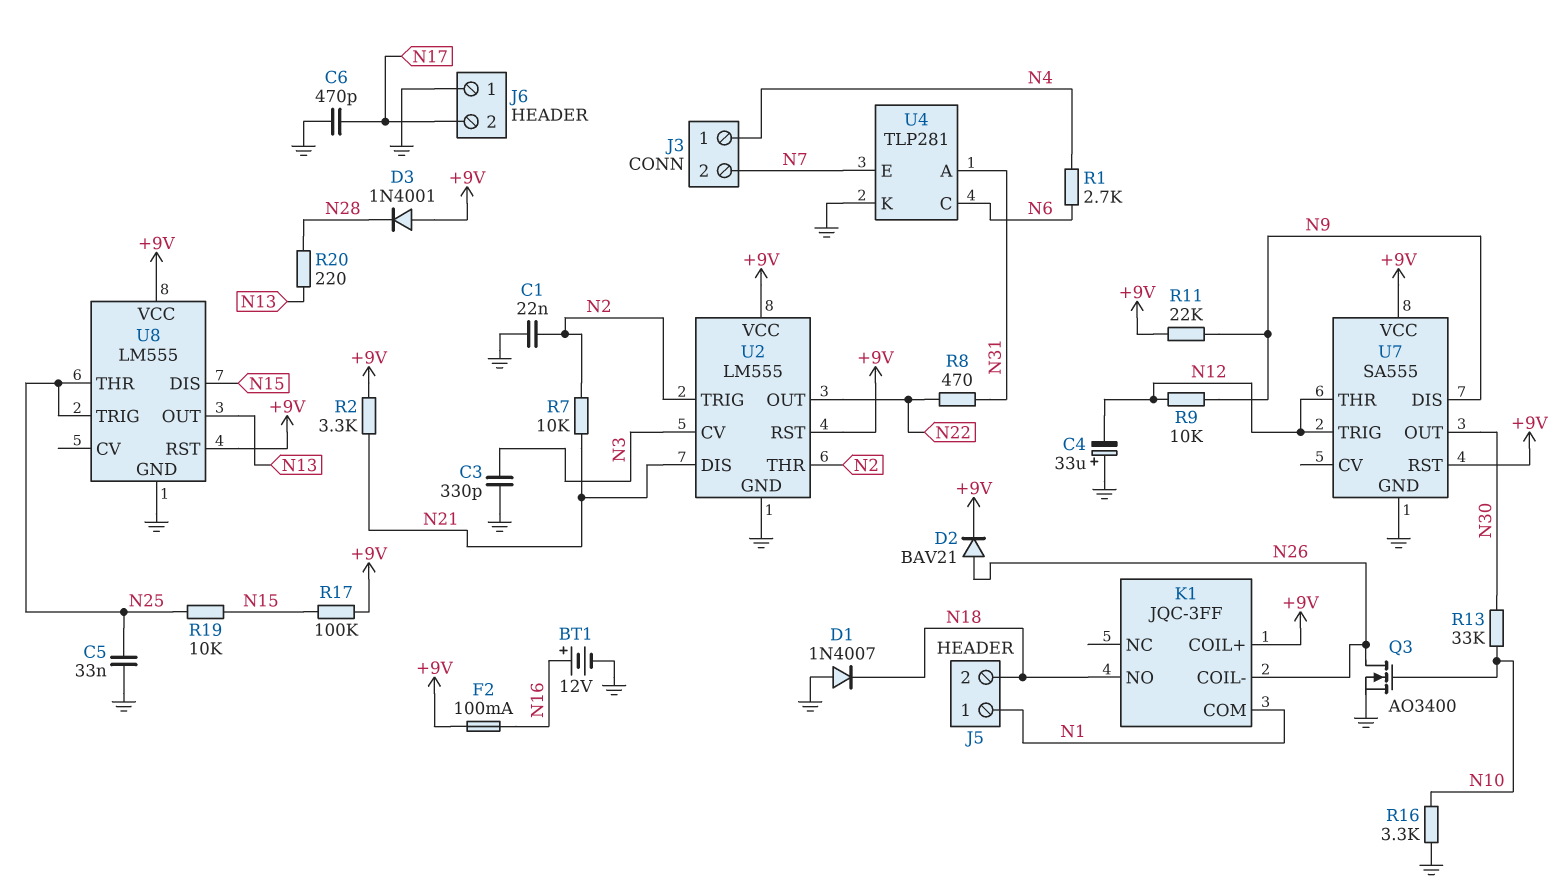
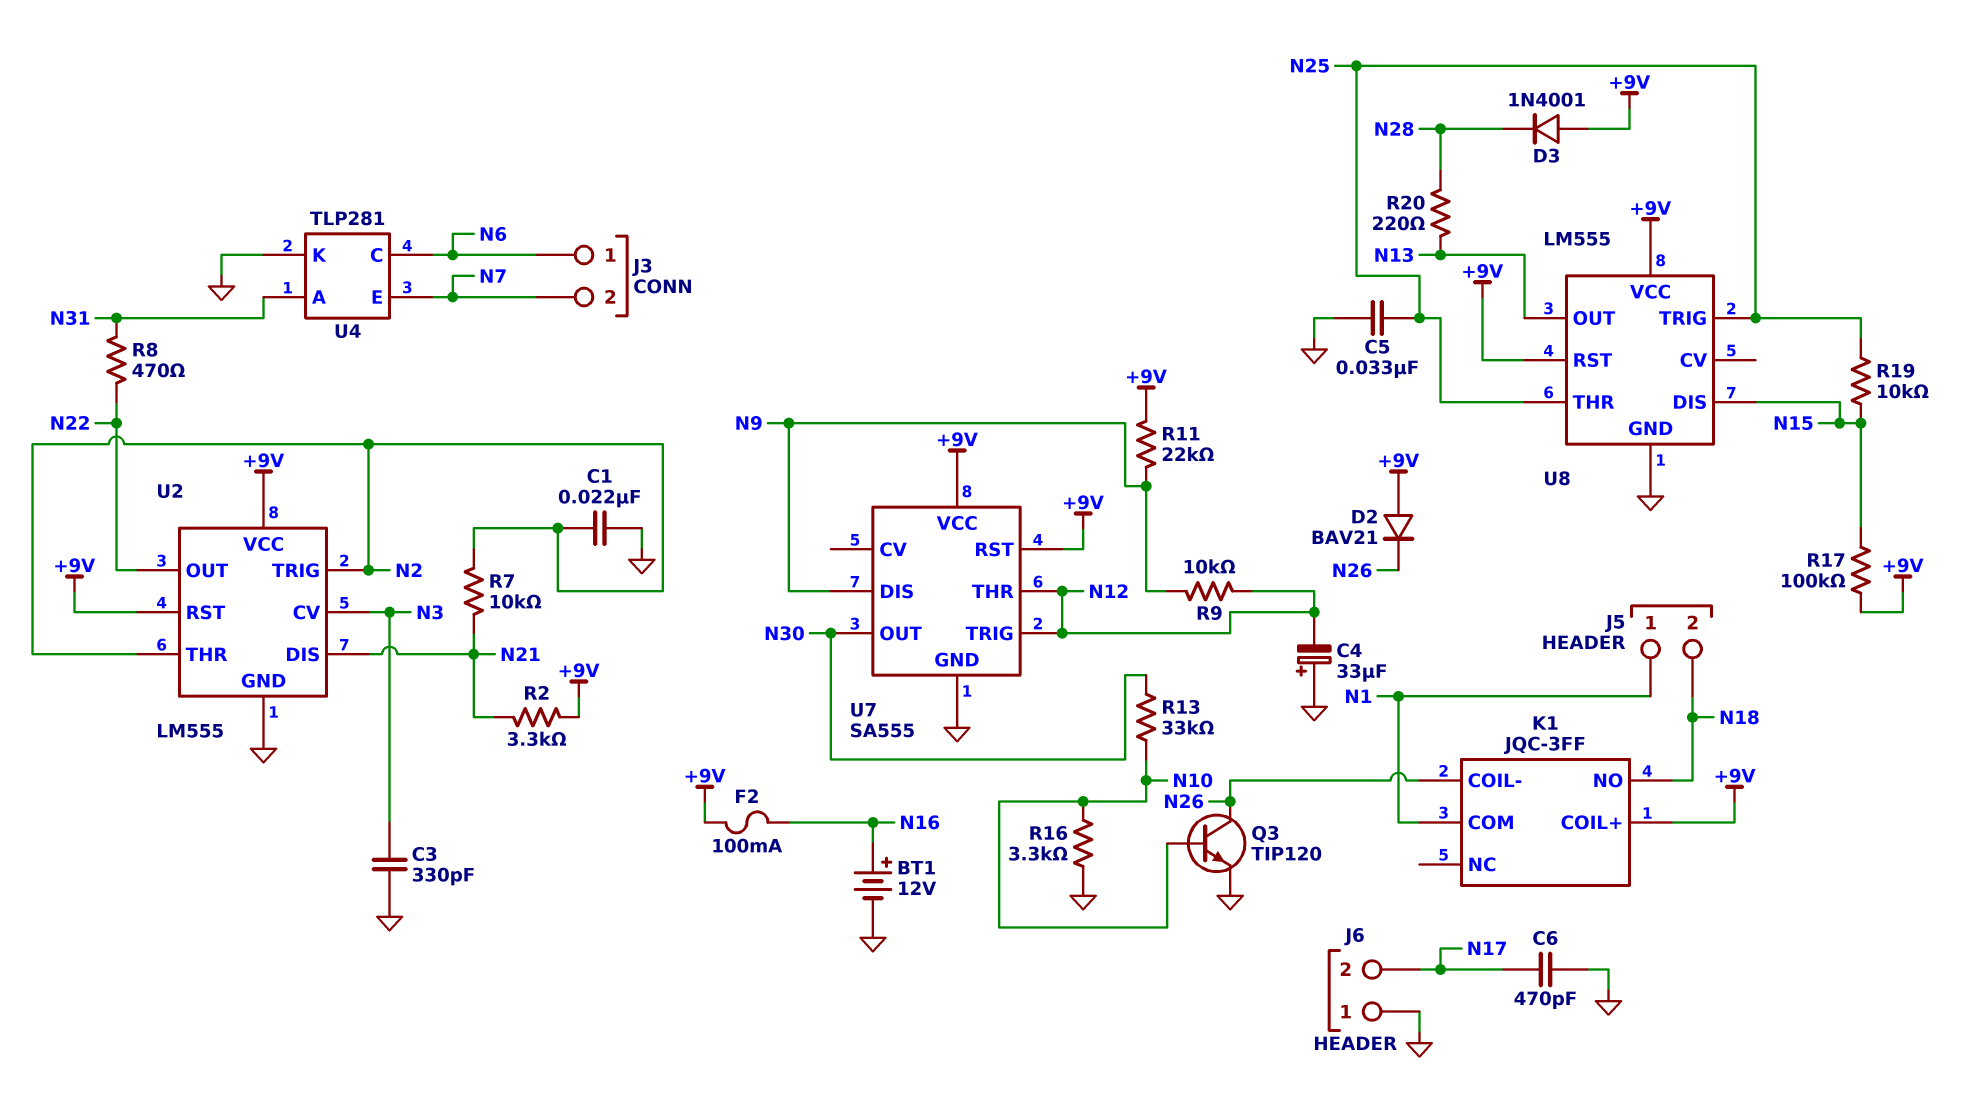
D1: diode 1N4007 (A GND, K N18) -> none
D2: diode BAV21 (A N26, K +9V) -> diode BAV21 (A +9V, K N26)
J3 pin 1: N4 -> N6
Q3: NMOS AO3400 (G N10, D N26, S GND) -> NPN TIP120 (B N10, C N26, E GND)
R1: 2.7k (N4, N6) -> none

